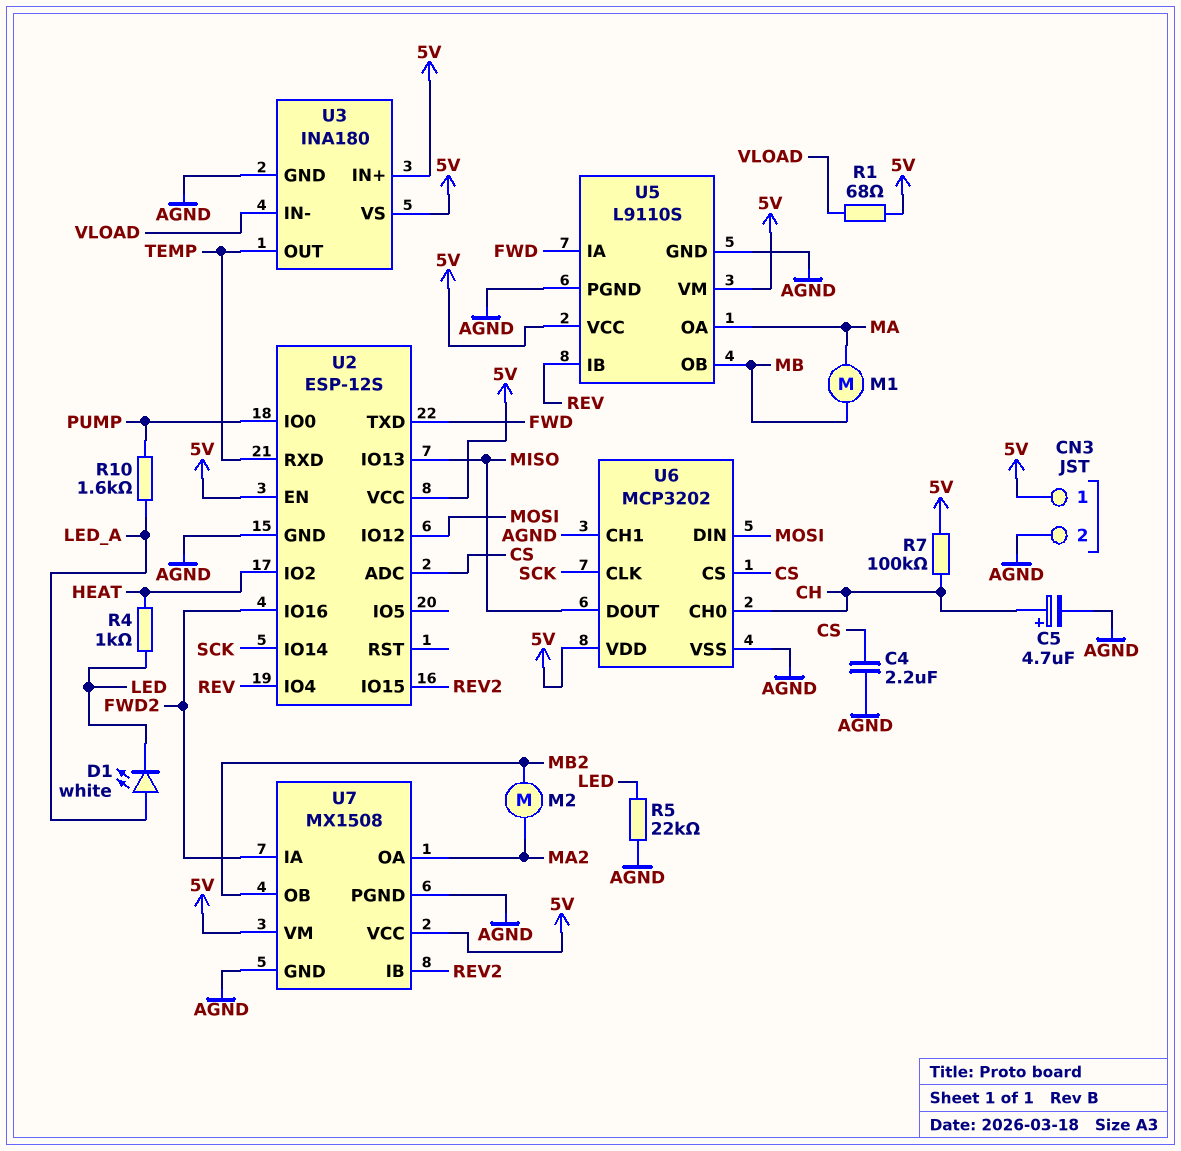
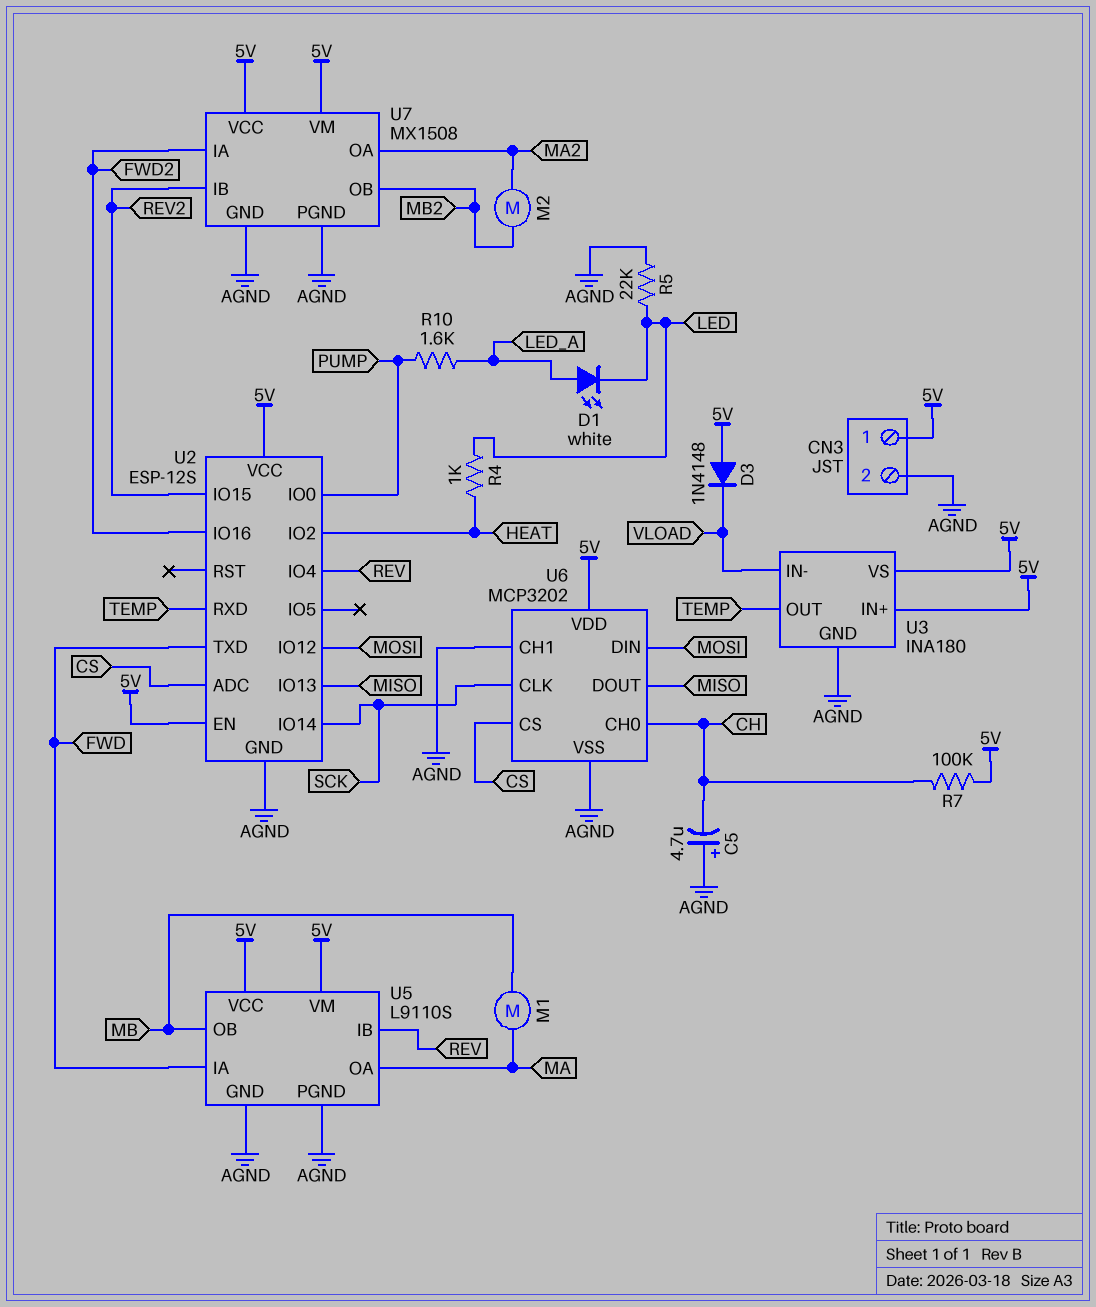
C4: 2.2uF (AGND, CS) -> none
C5: 4.7uF (plus CH, minus AGND) -> 4.7uF (plus AGND, minus CH)
D3: none -> diode 1N4148 (A 5V, K VLOAD)
R1: 68 (5V, VLOAD) -> none

